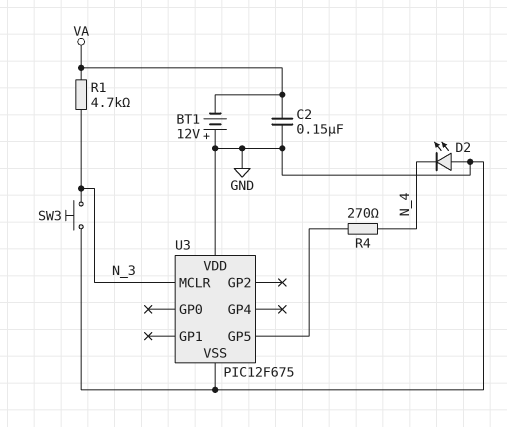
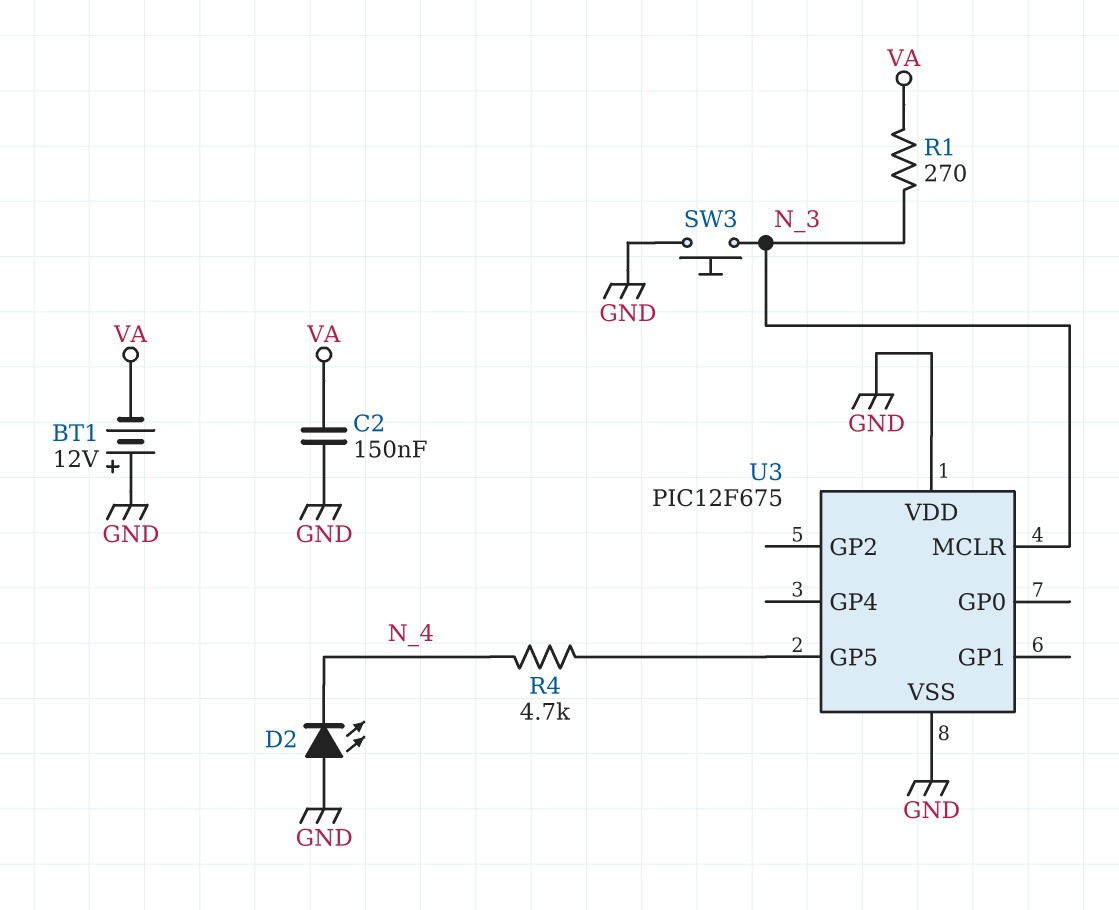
R1: 4.7k (N_3, VA) -> 270 (N_3, VA)
R4: 270 (N_4, U3/GP5) -> 4.7k (N_4, U3/GP5)

